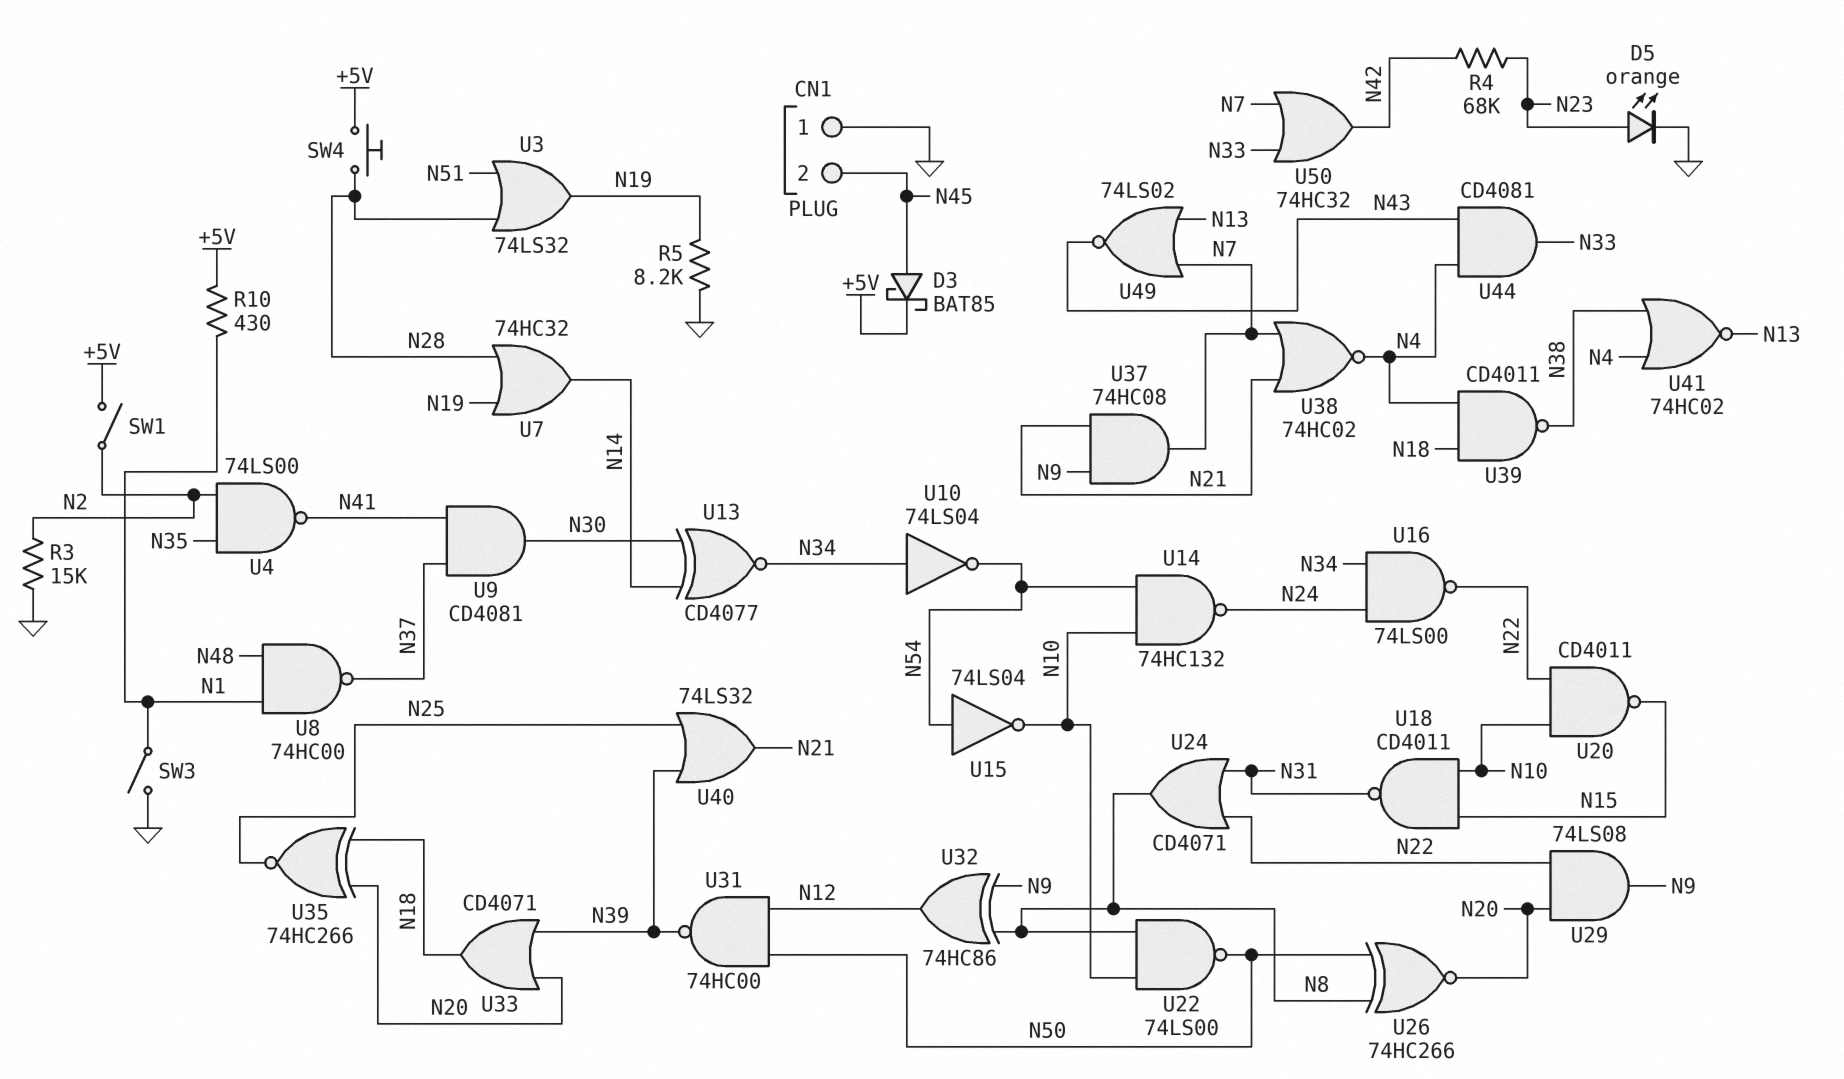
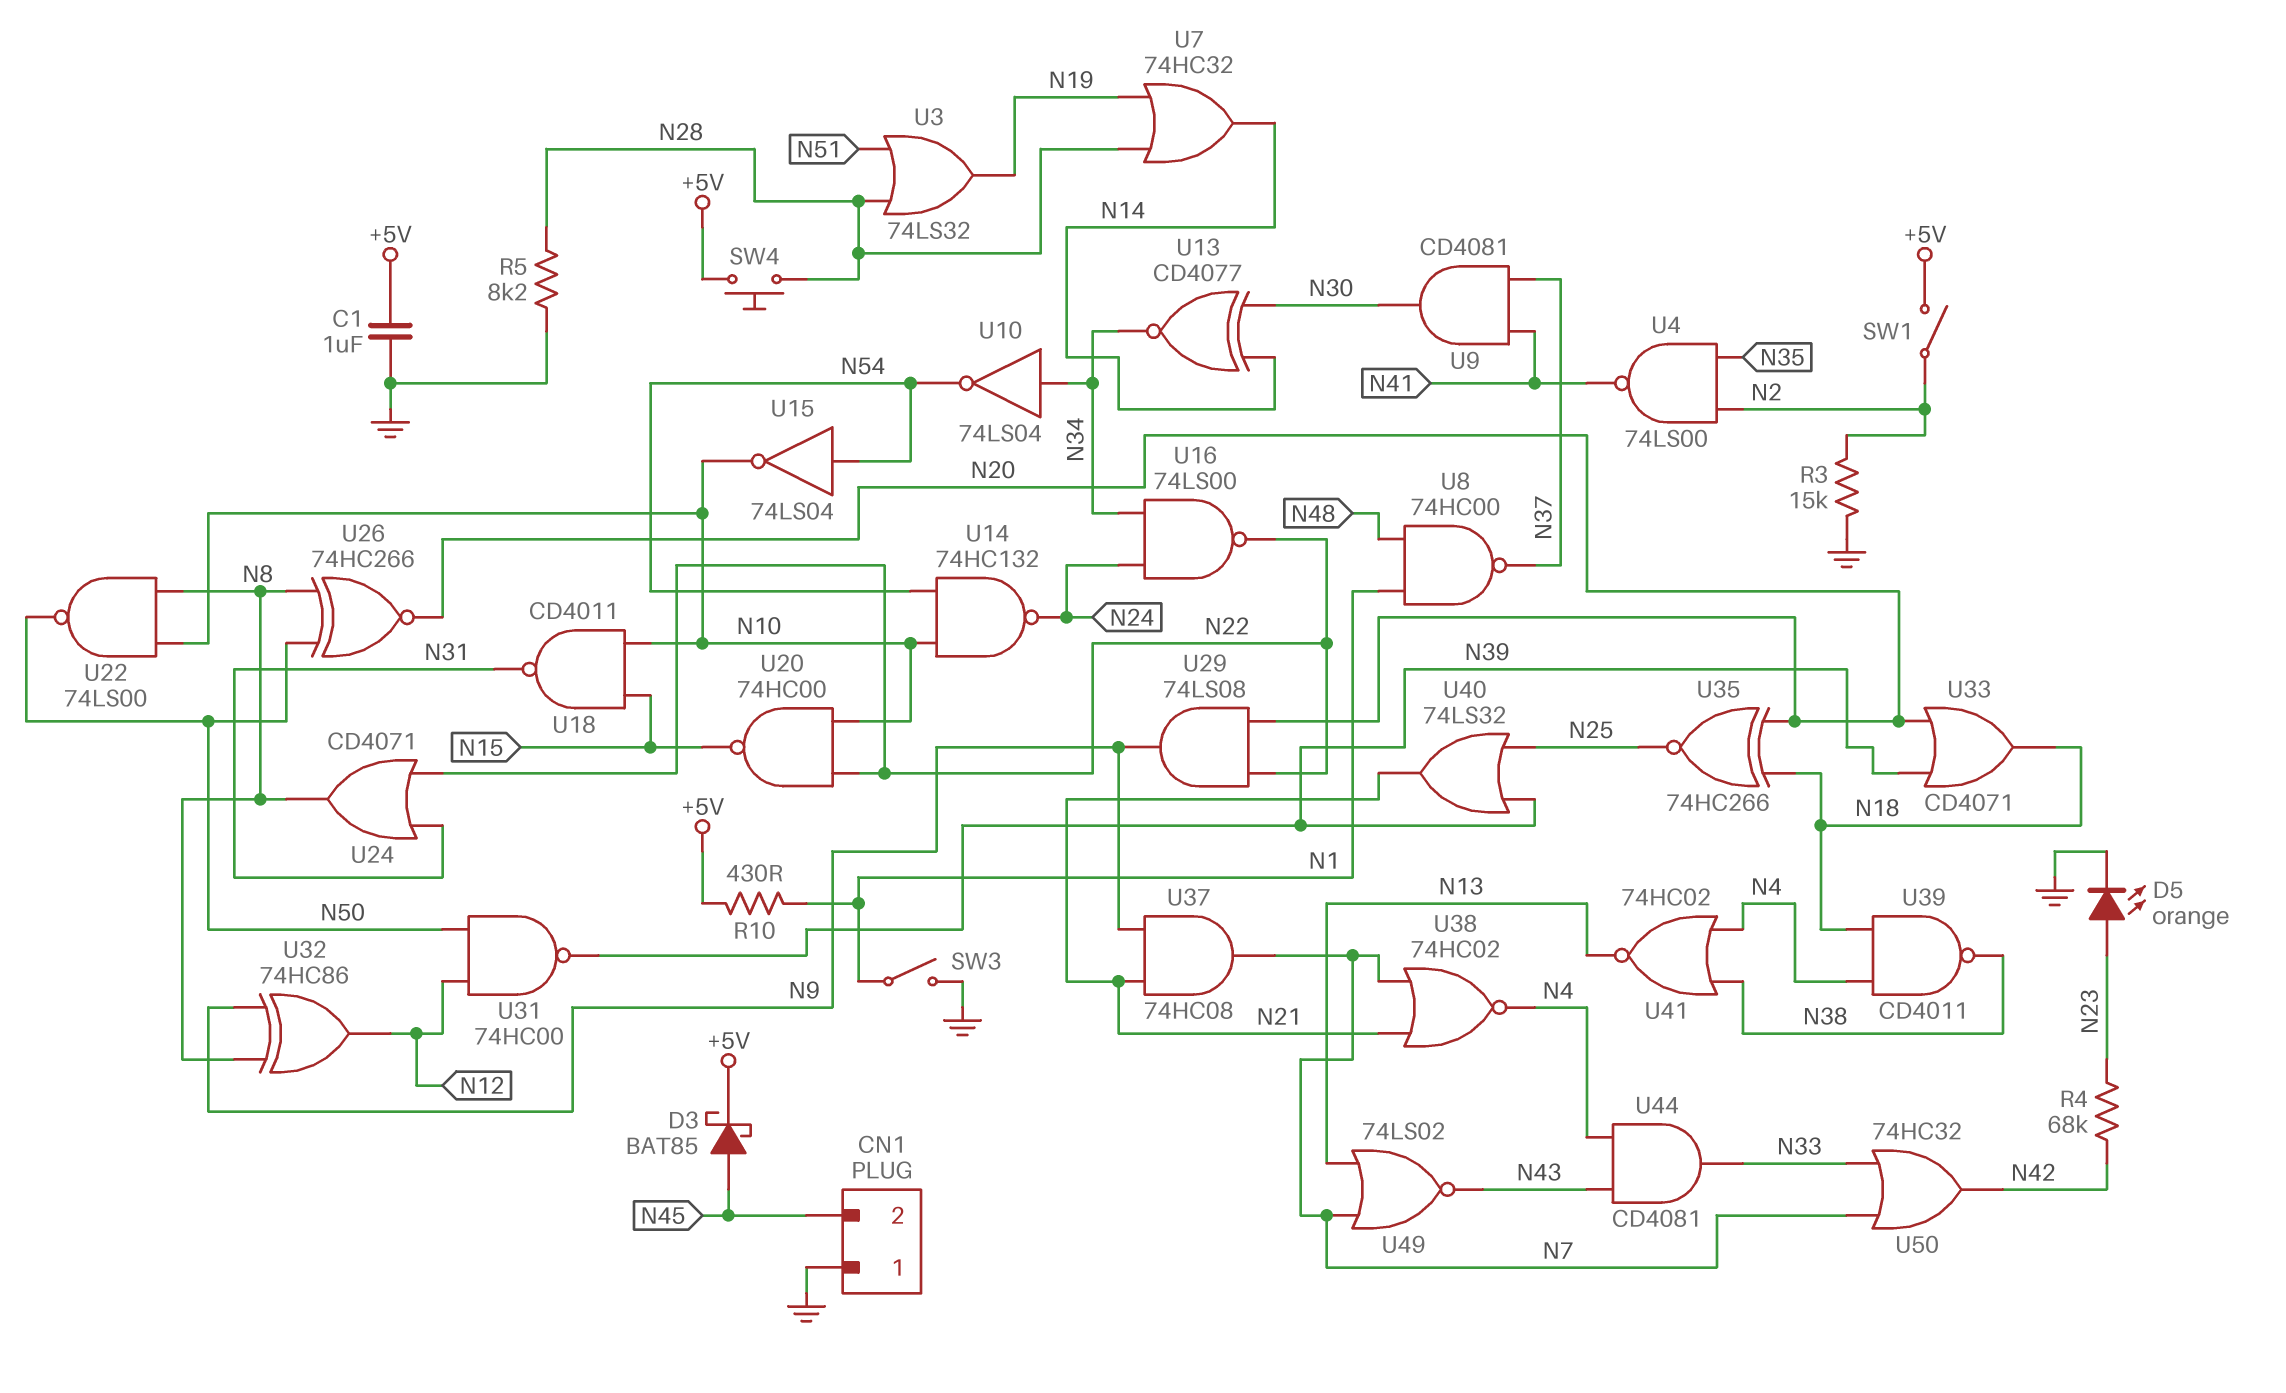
C1: none -> 1uF (+5V, GND)
R5: 8.2k (GND, N19) -> 8.2k (GND, N28)
U20: NAND CD4011 (in N10, in N22, out N15) -> NAND 74HC00 (in N10, in N22, out N15)

